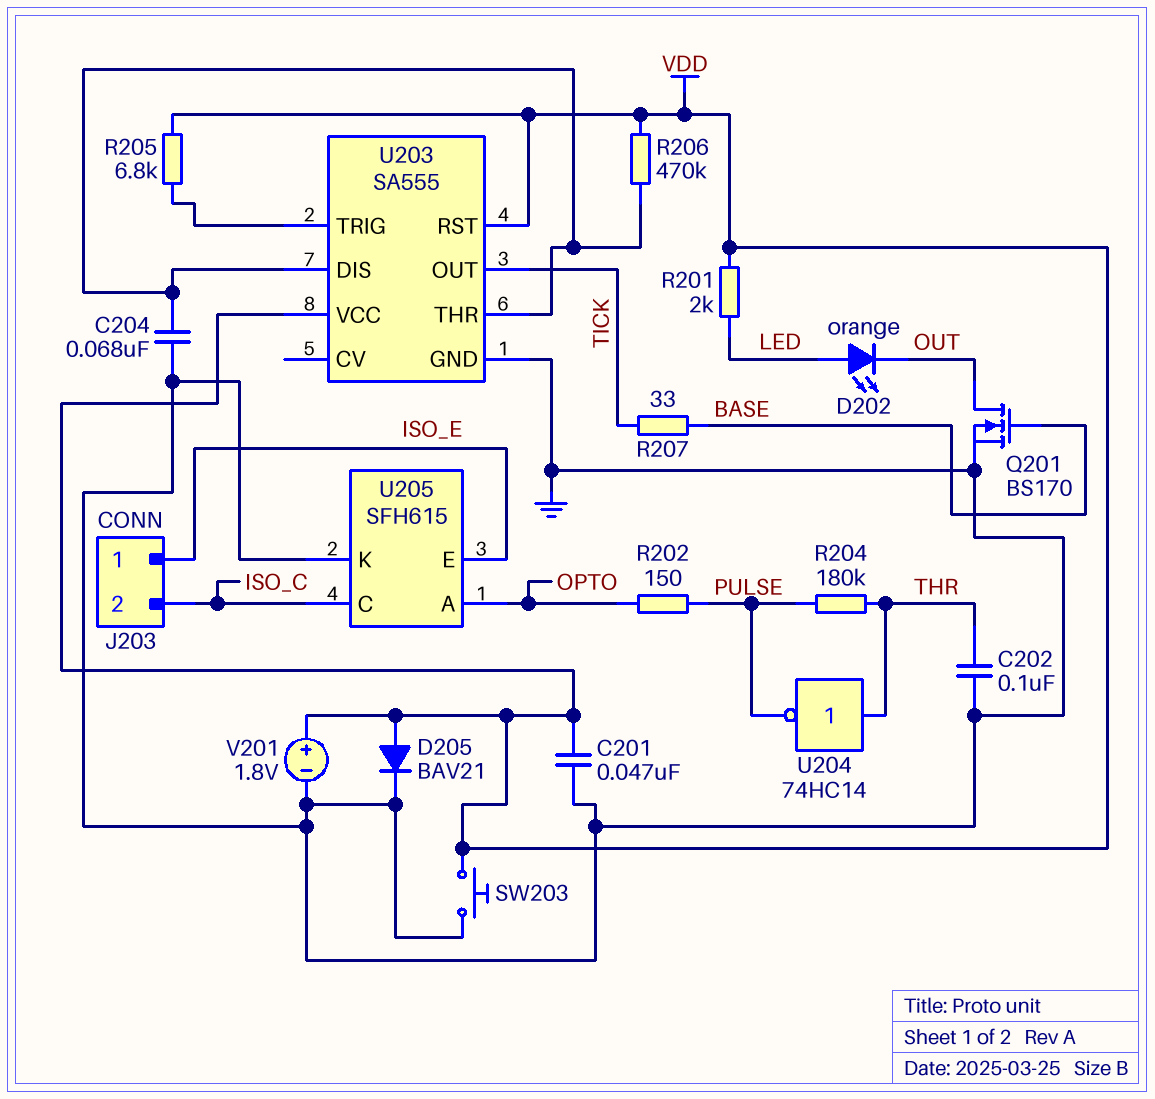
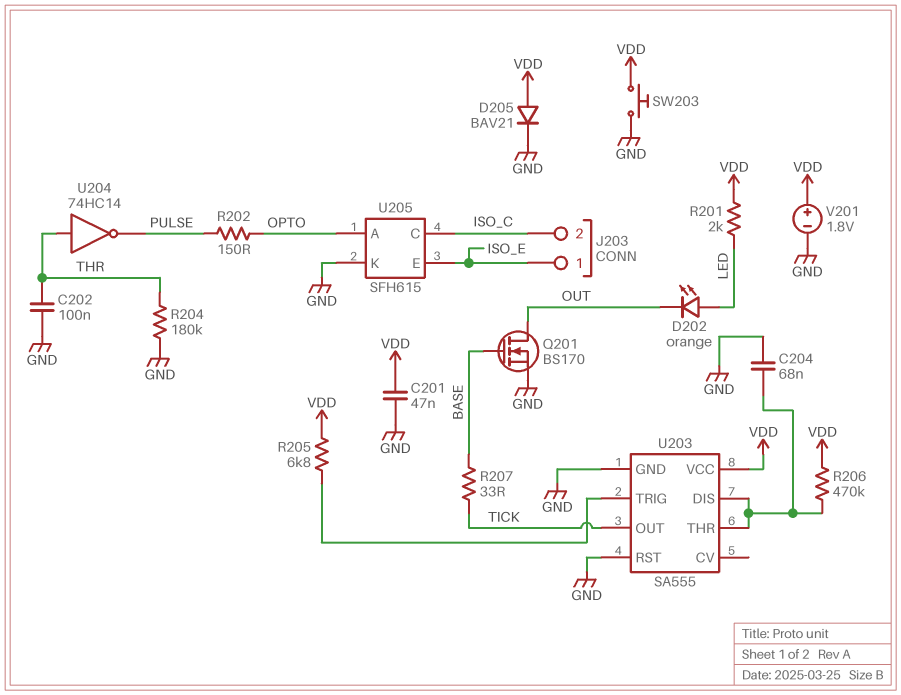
R204: 180k (PULSE, THR) -> 180k (GND, THR)
U203 pin RST: VDD -> GND

